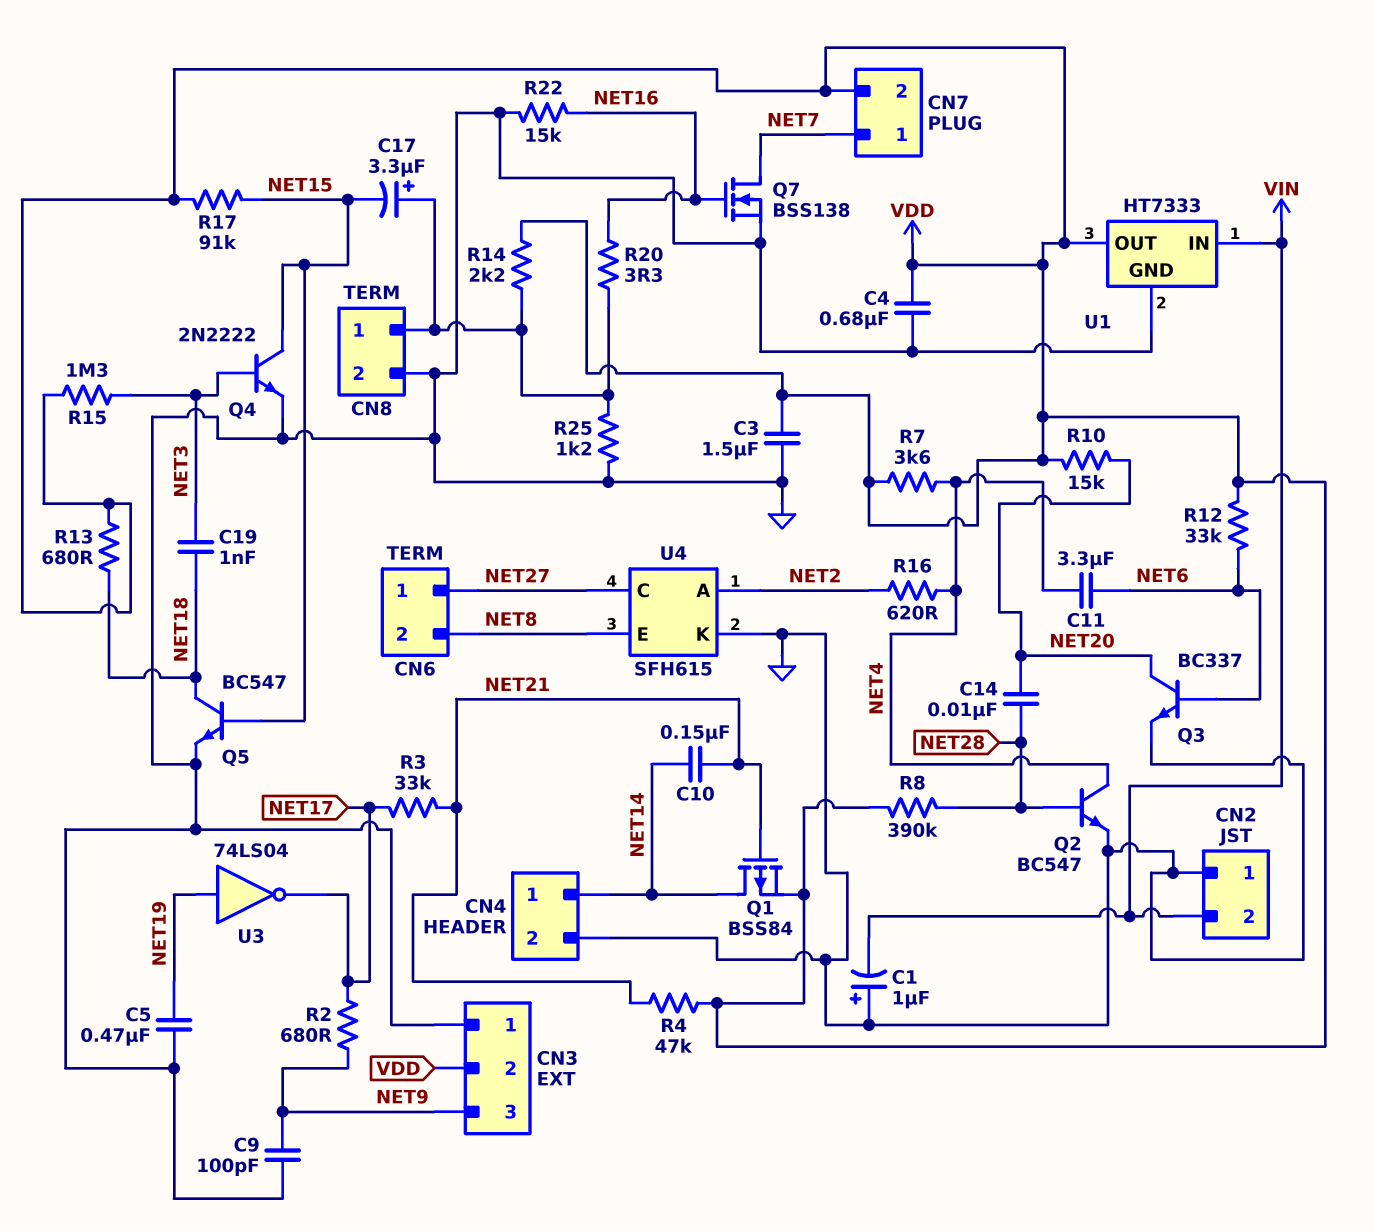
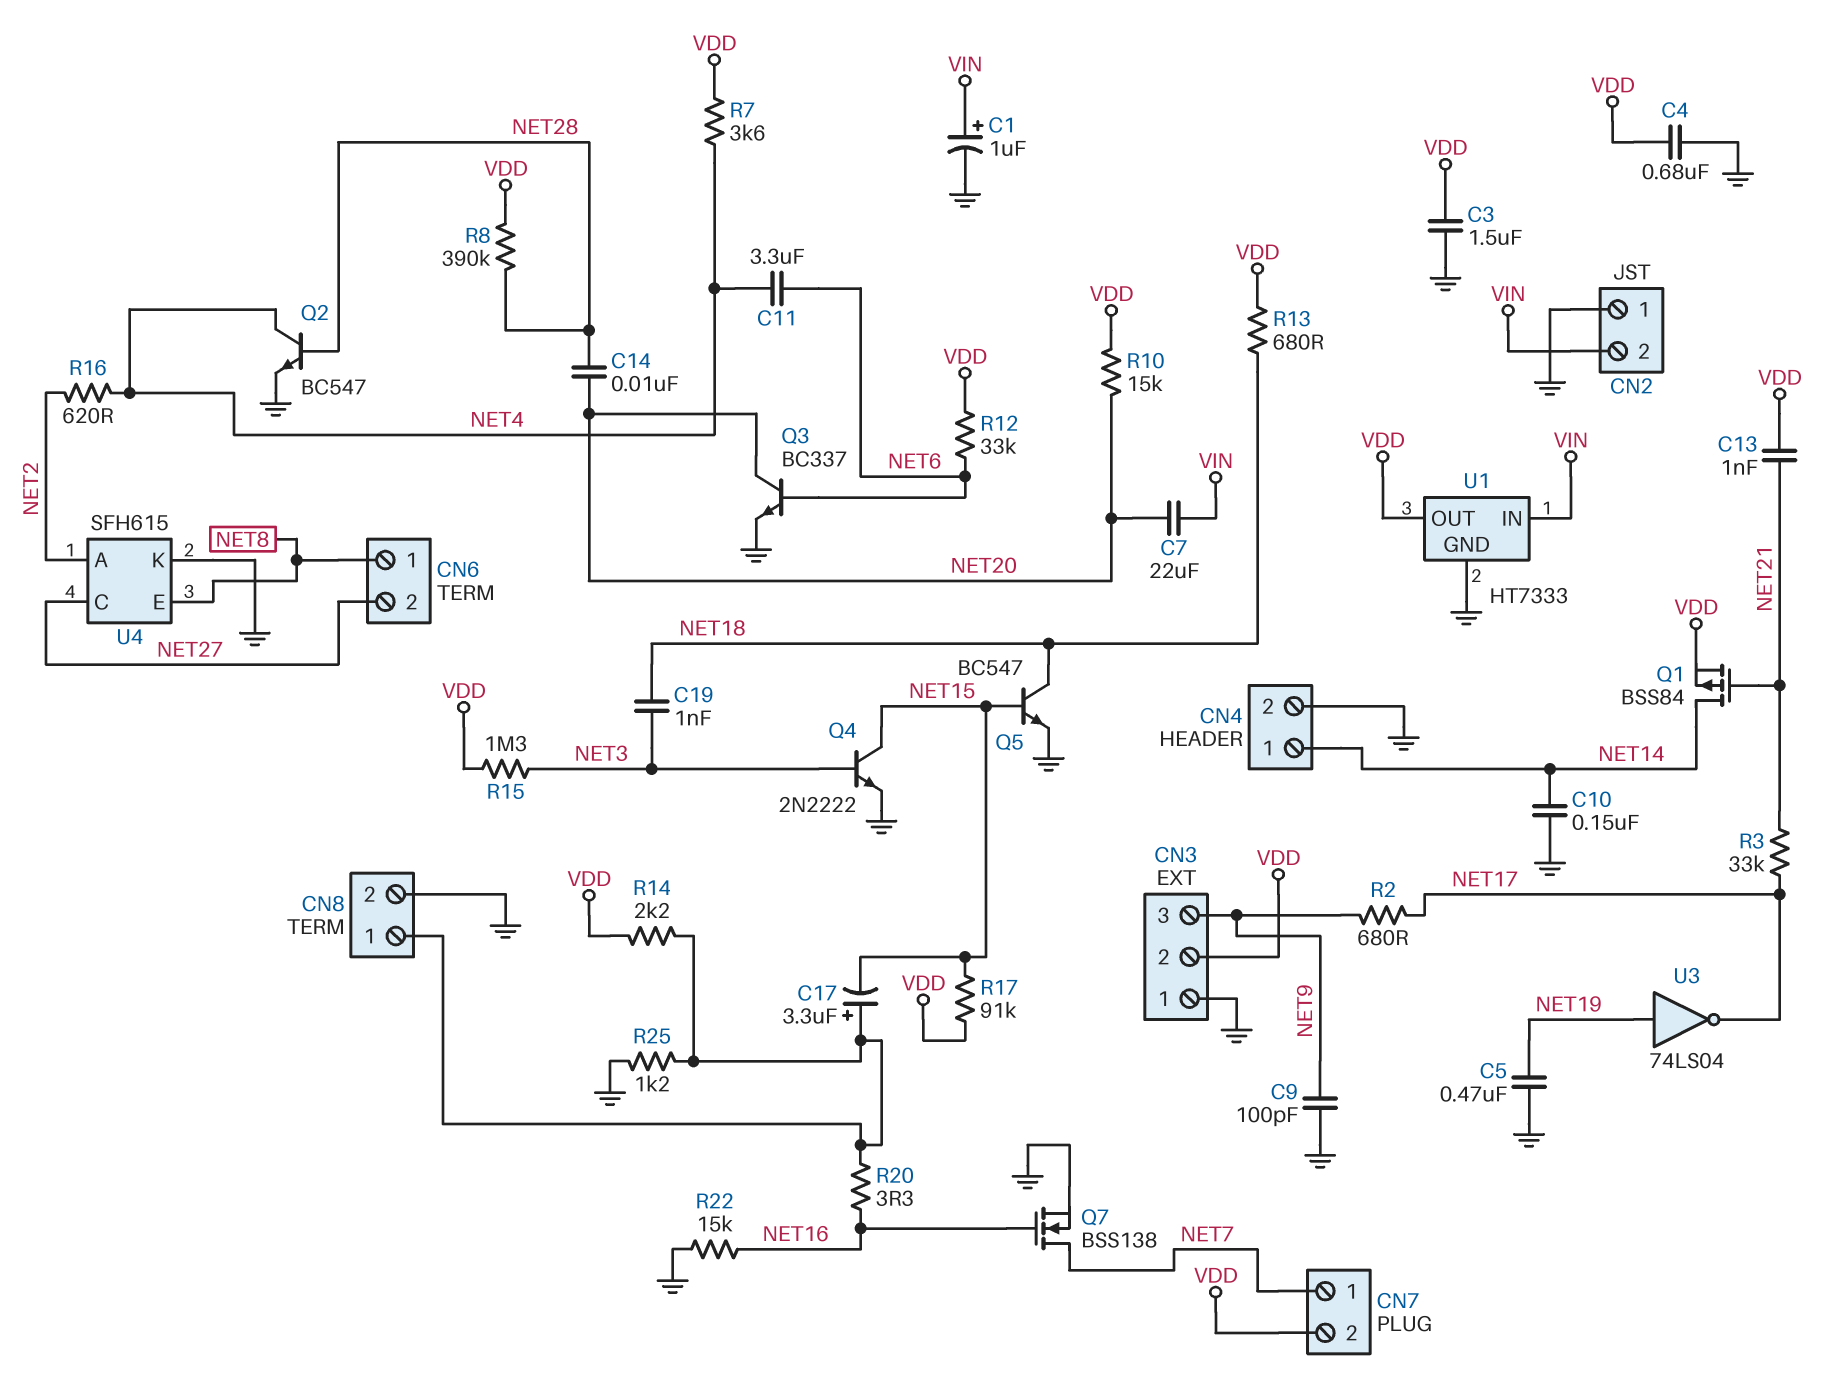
C1: 1uF (plus GND, minus VIN) -> 1uF (plus VIN, minus GND)
C7: none -> 22uF (NET20, VIN)
C10: 150nF (NET14, NET21) -> 150nF (GND, NET14)
C13: none -> 1nF (NET21, VDD)
CN6 pin 1: NET27 -> NET8
CN6 pin 2: NET8 -> NET27
R4: 47k (NET21, VDD) -> none

